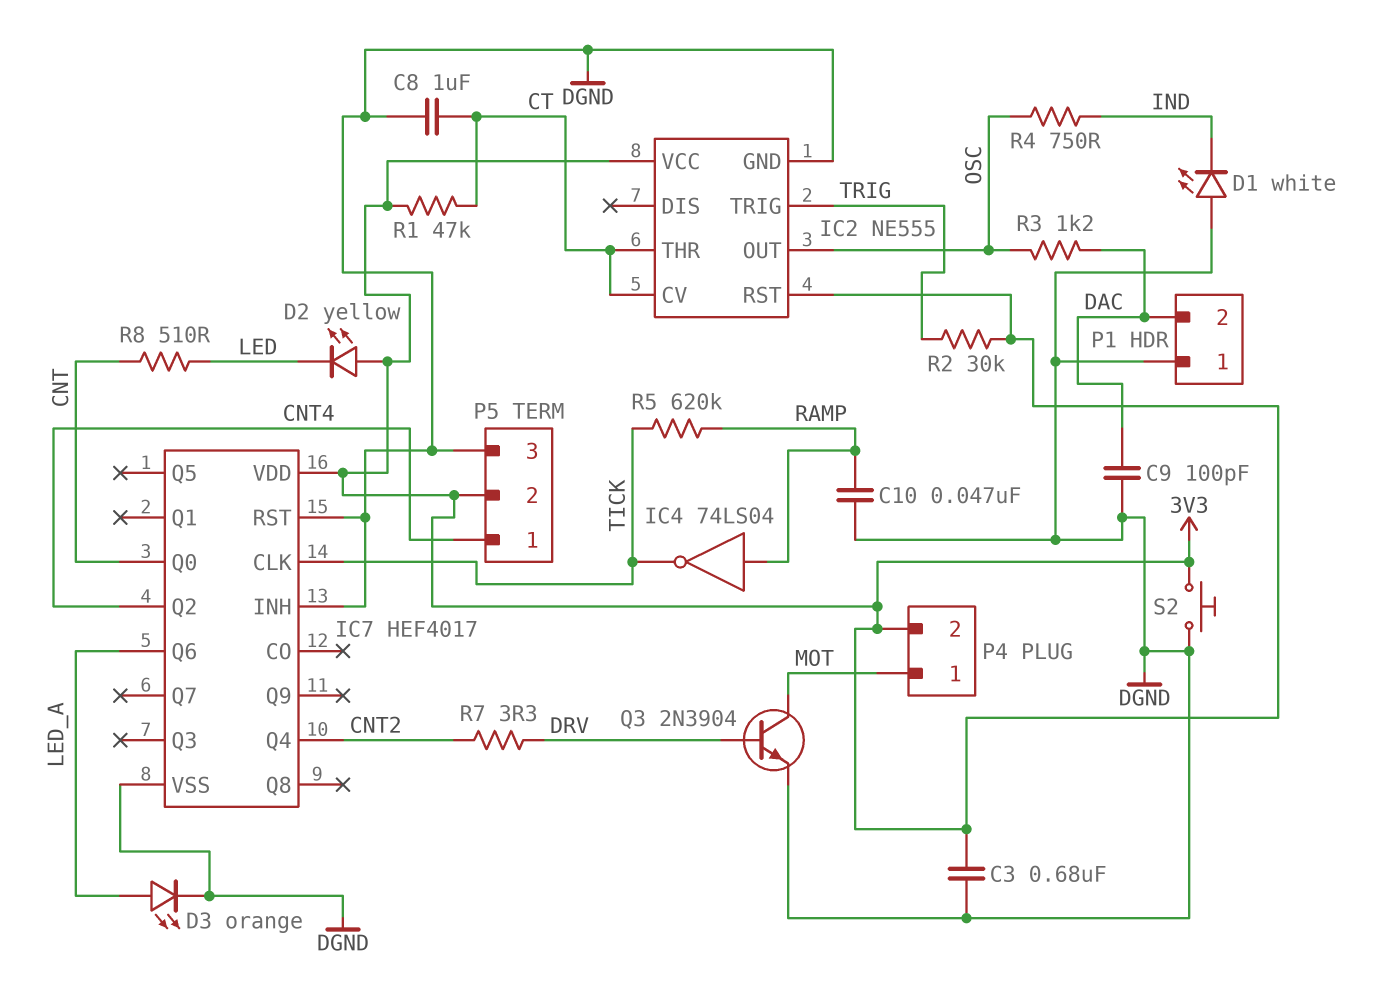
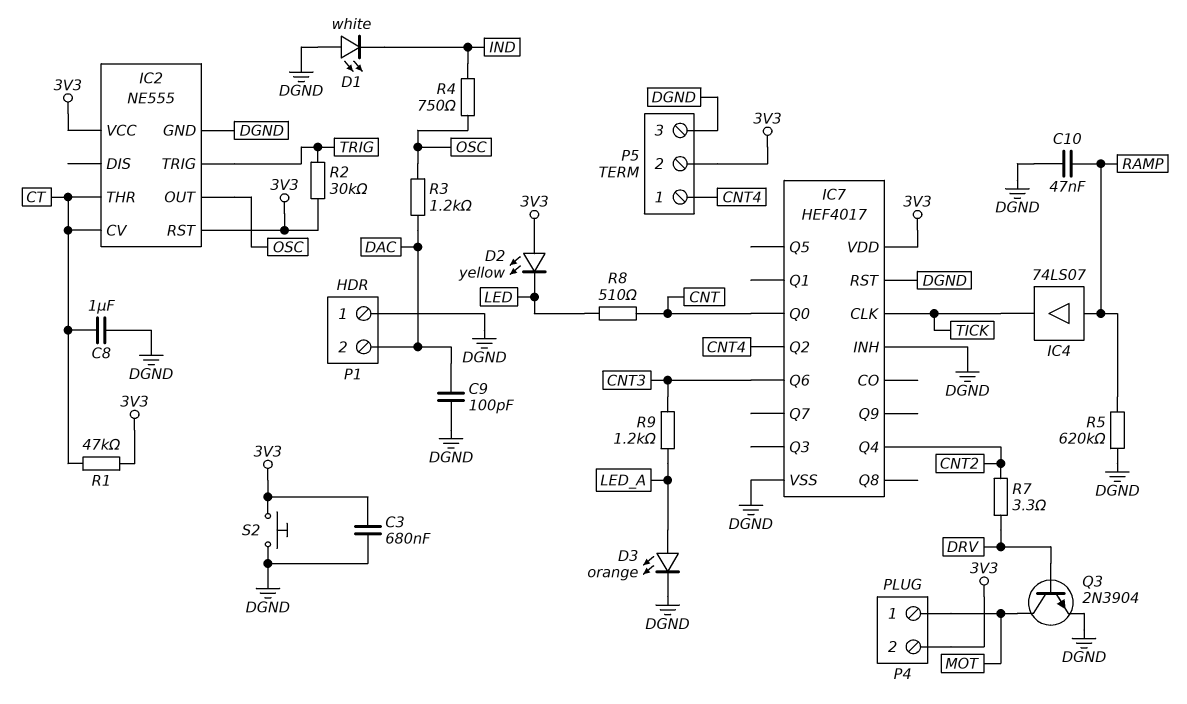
IC4: NOT 74LS04 (in RAMP, out TICK) -> buffer 74LS07 (in RAMP, out TICK)
IC7 pin Q6: LED_A -> CNT3
R5: 620k (RAMP, TICK) -> 620k (DGND, RAMP)
R9: none -> 1.2k (CNT3, LED_A)

